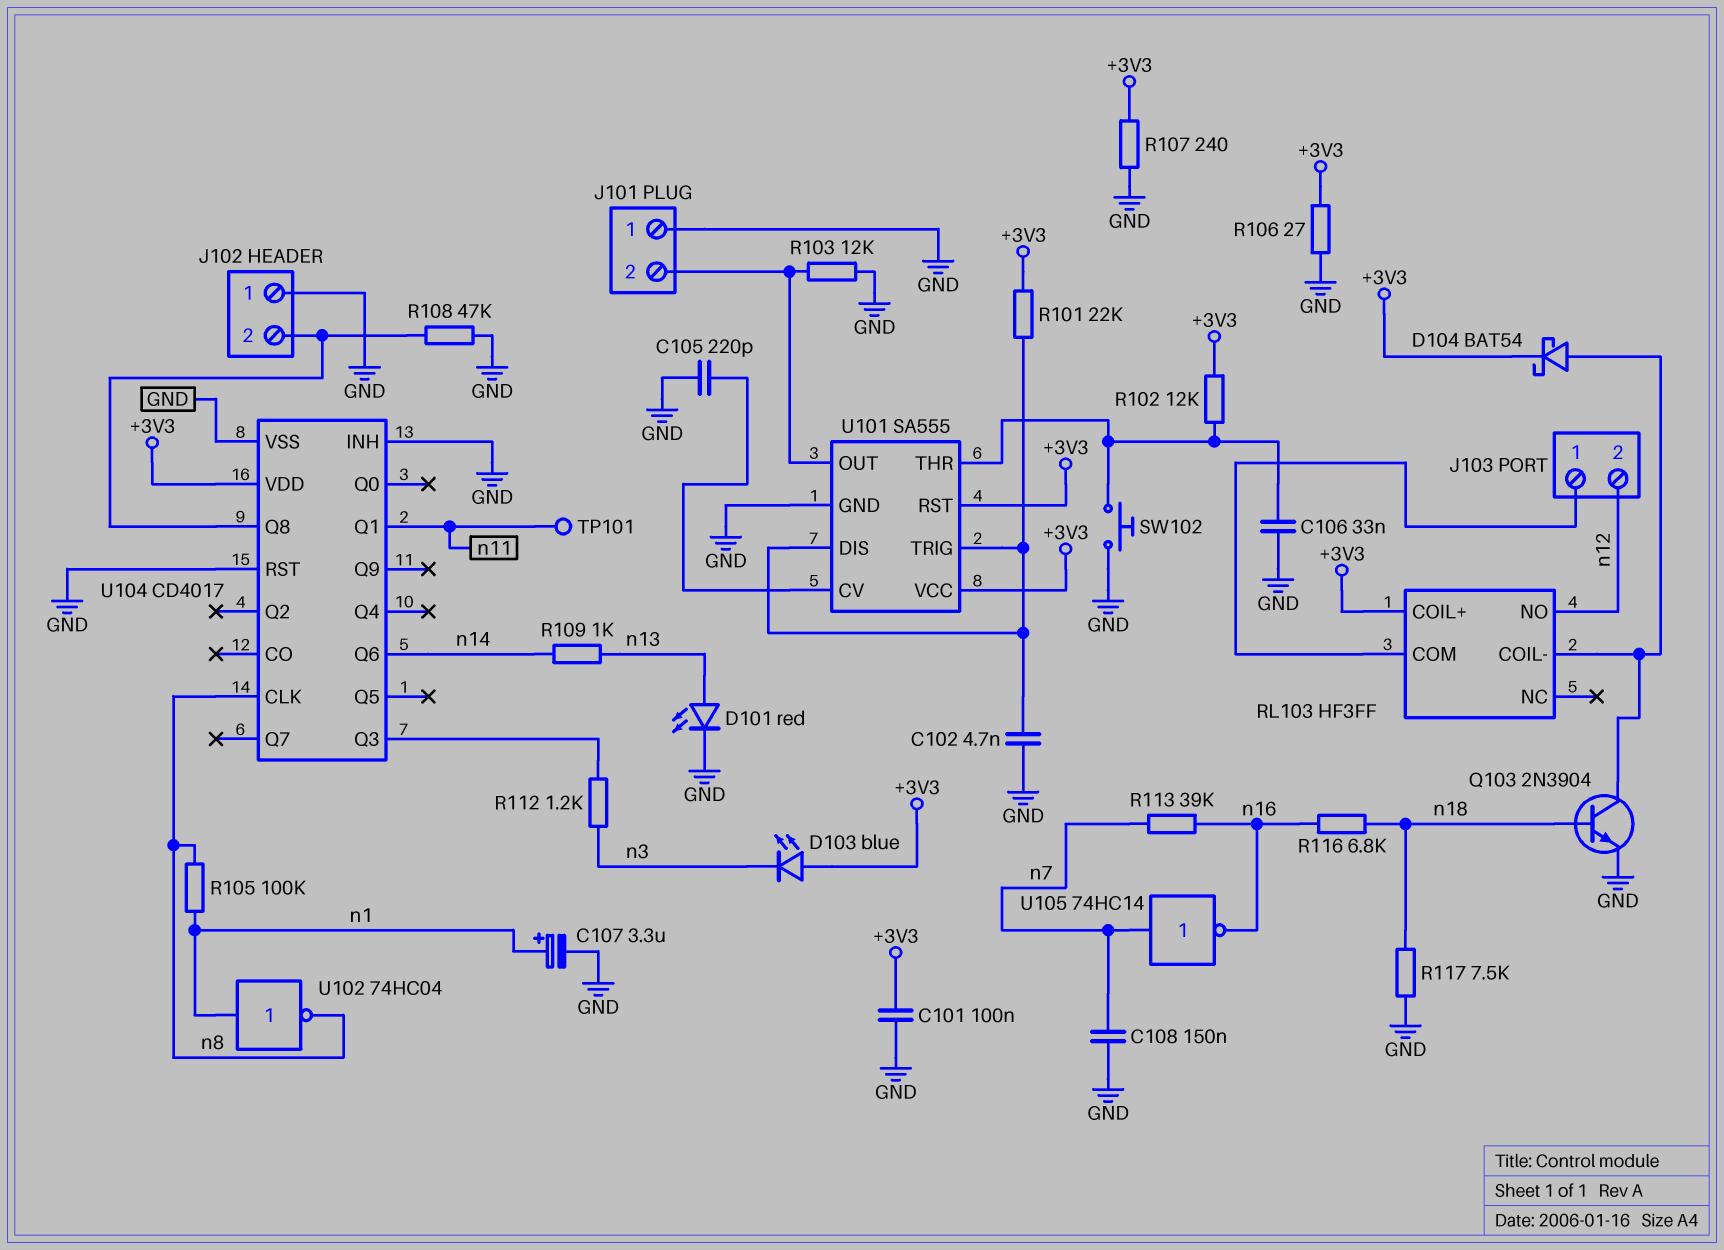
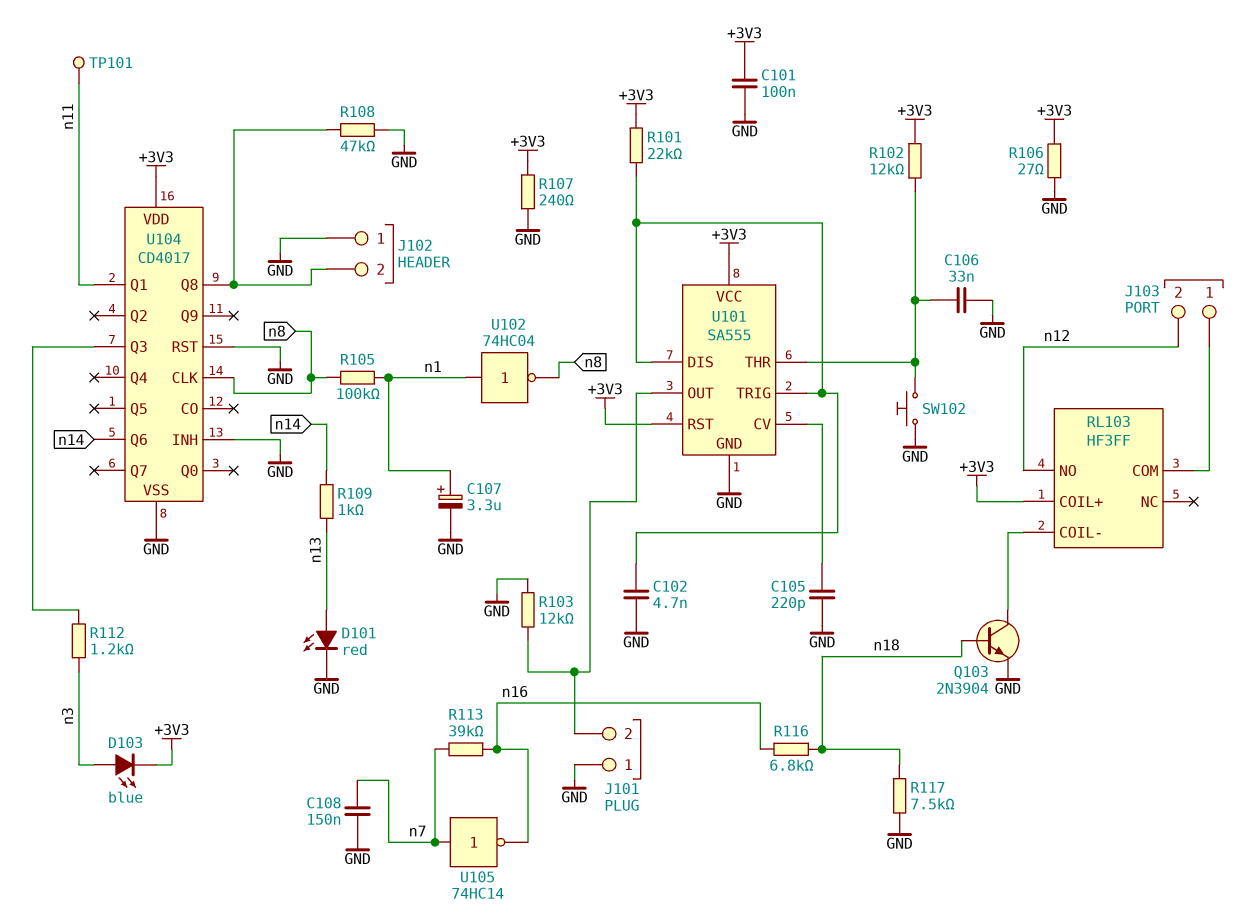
D103: LED blue (A +3V3, K n3) -> LED blue (A n3, K +3V3)
D104: schottky BAT54 (A RL103/COIL-, K +3V3) -> none

